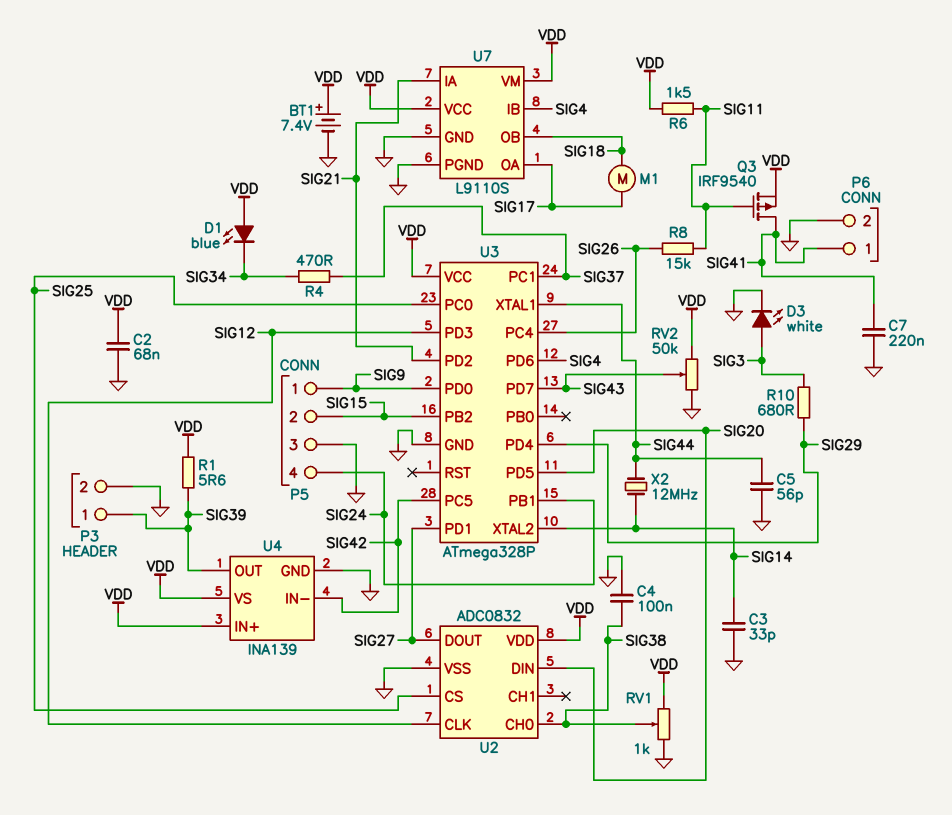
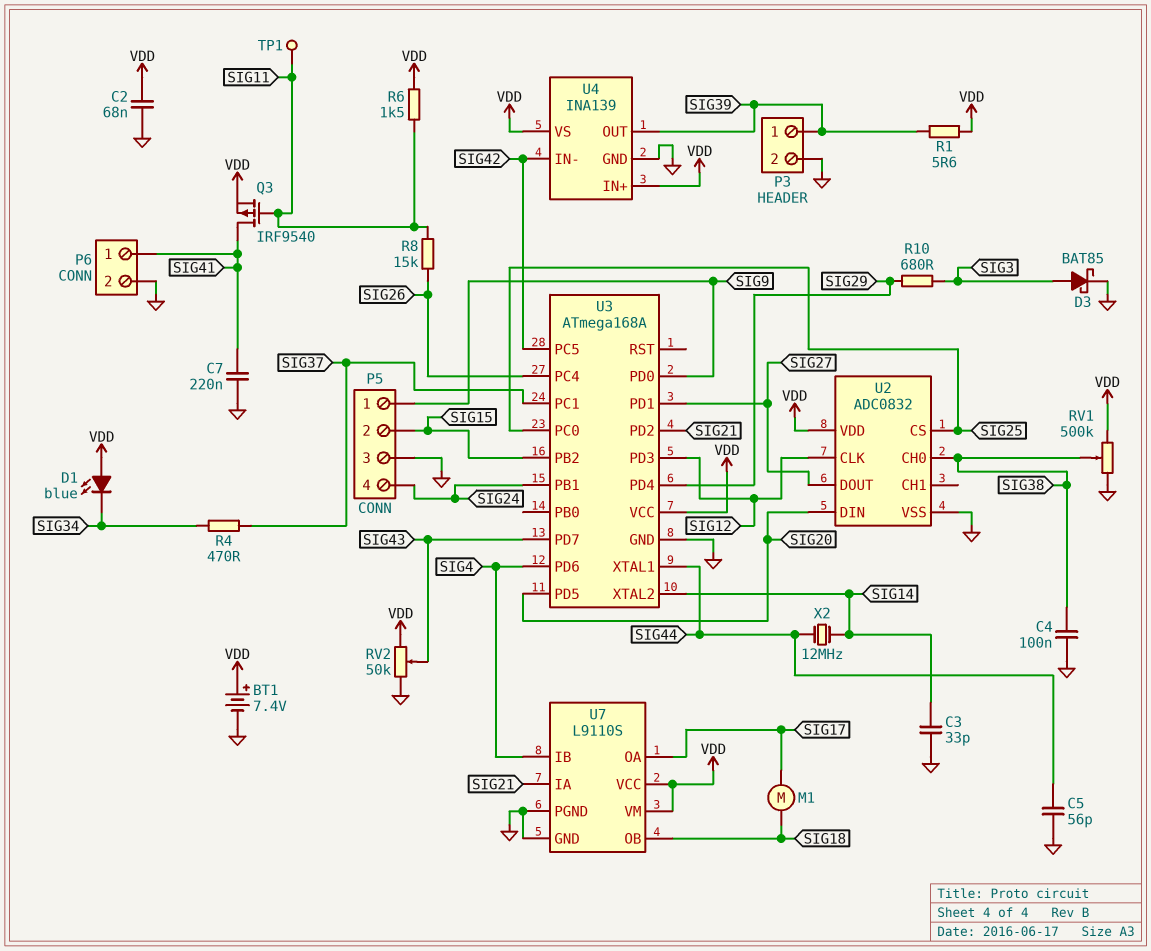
D3: LED white (A SIG3, K GND) -> schottky BAT85 (A SIG3, K GND)
RV1: 1k (GND, VDD, wiper SIG38) -> 500k (GND, VDD, wiper SIG38)
TP1: none -> test point (SIG11)
U3: ATmega328P -> ATmega168A

